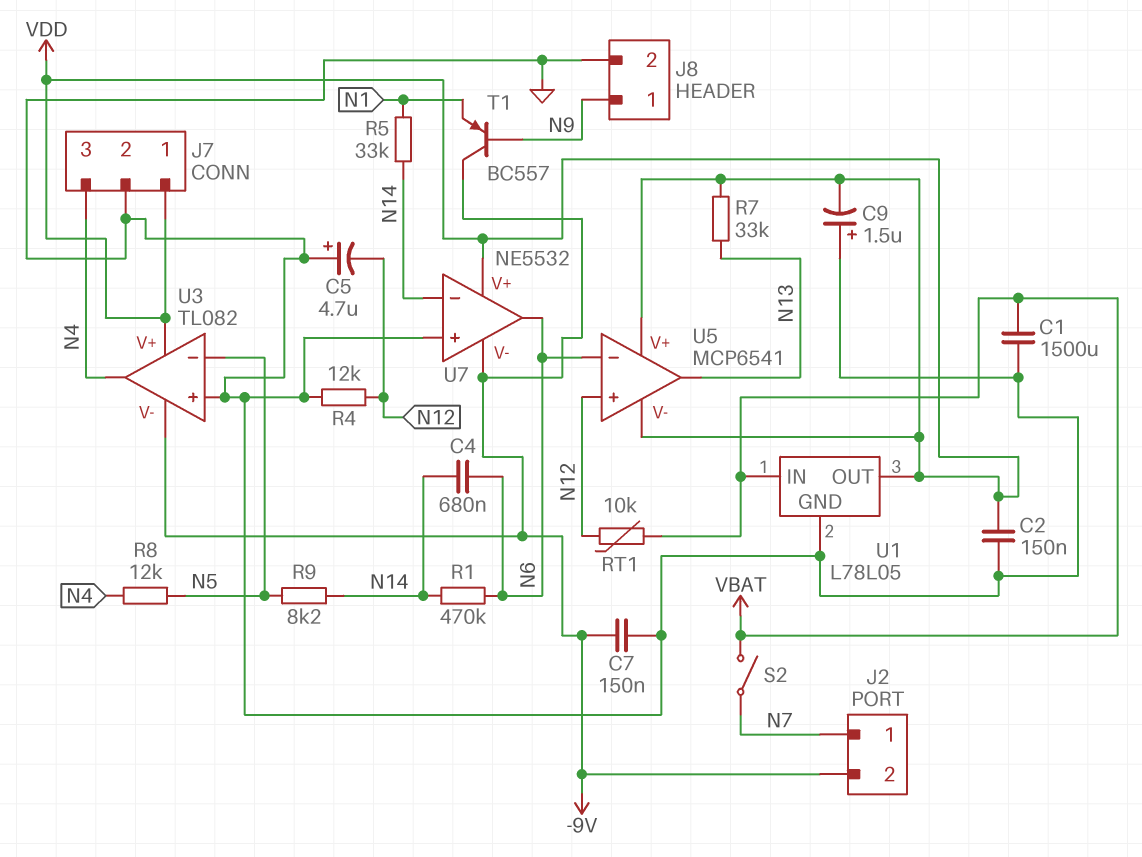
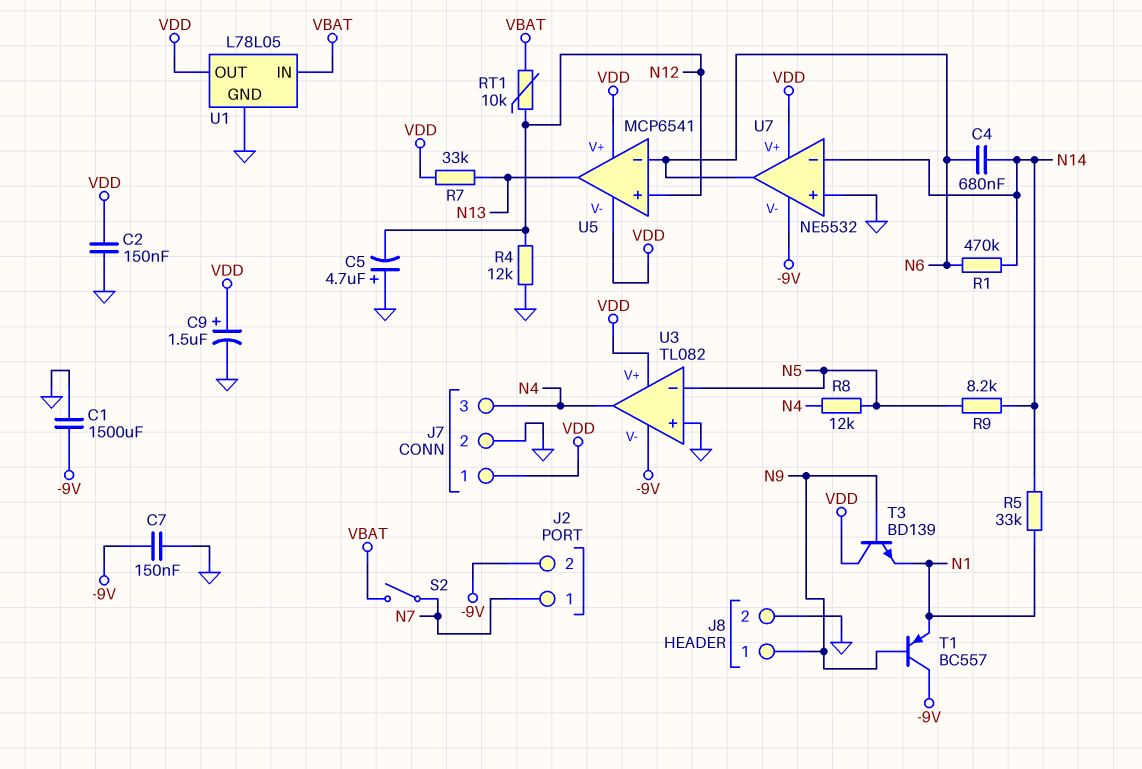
C1: 1500uF (GND, VBAT) -> 1500uF (-9V, GND)
C9: 1.5uF (plus GND, minus VDD) -> 1.5uF (plus VDD, minus GND)
T3: none -> NPN BD139 (B N9, C VDD, E N1)

